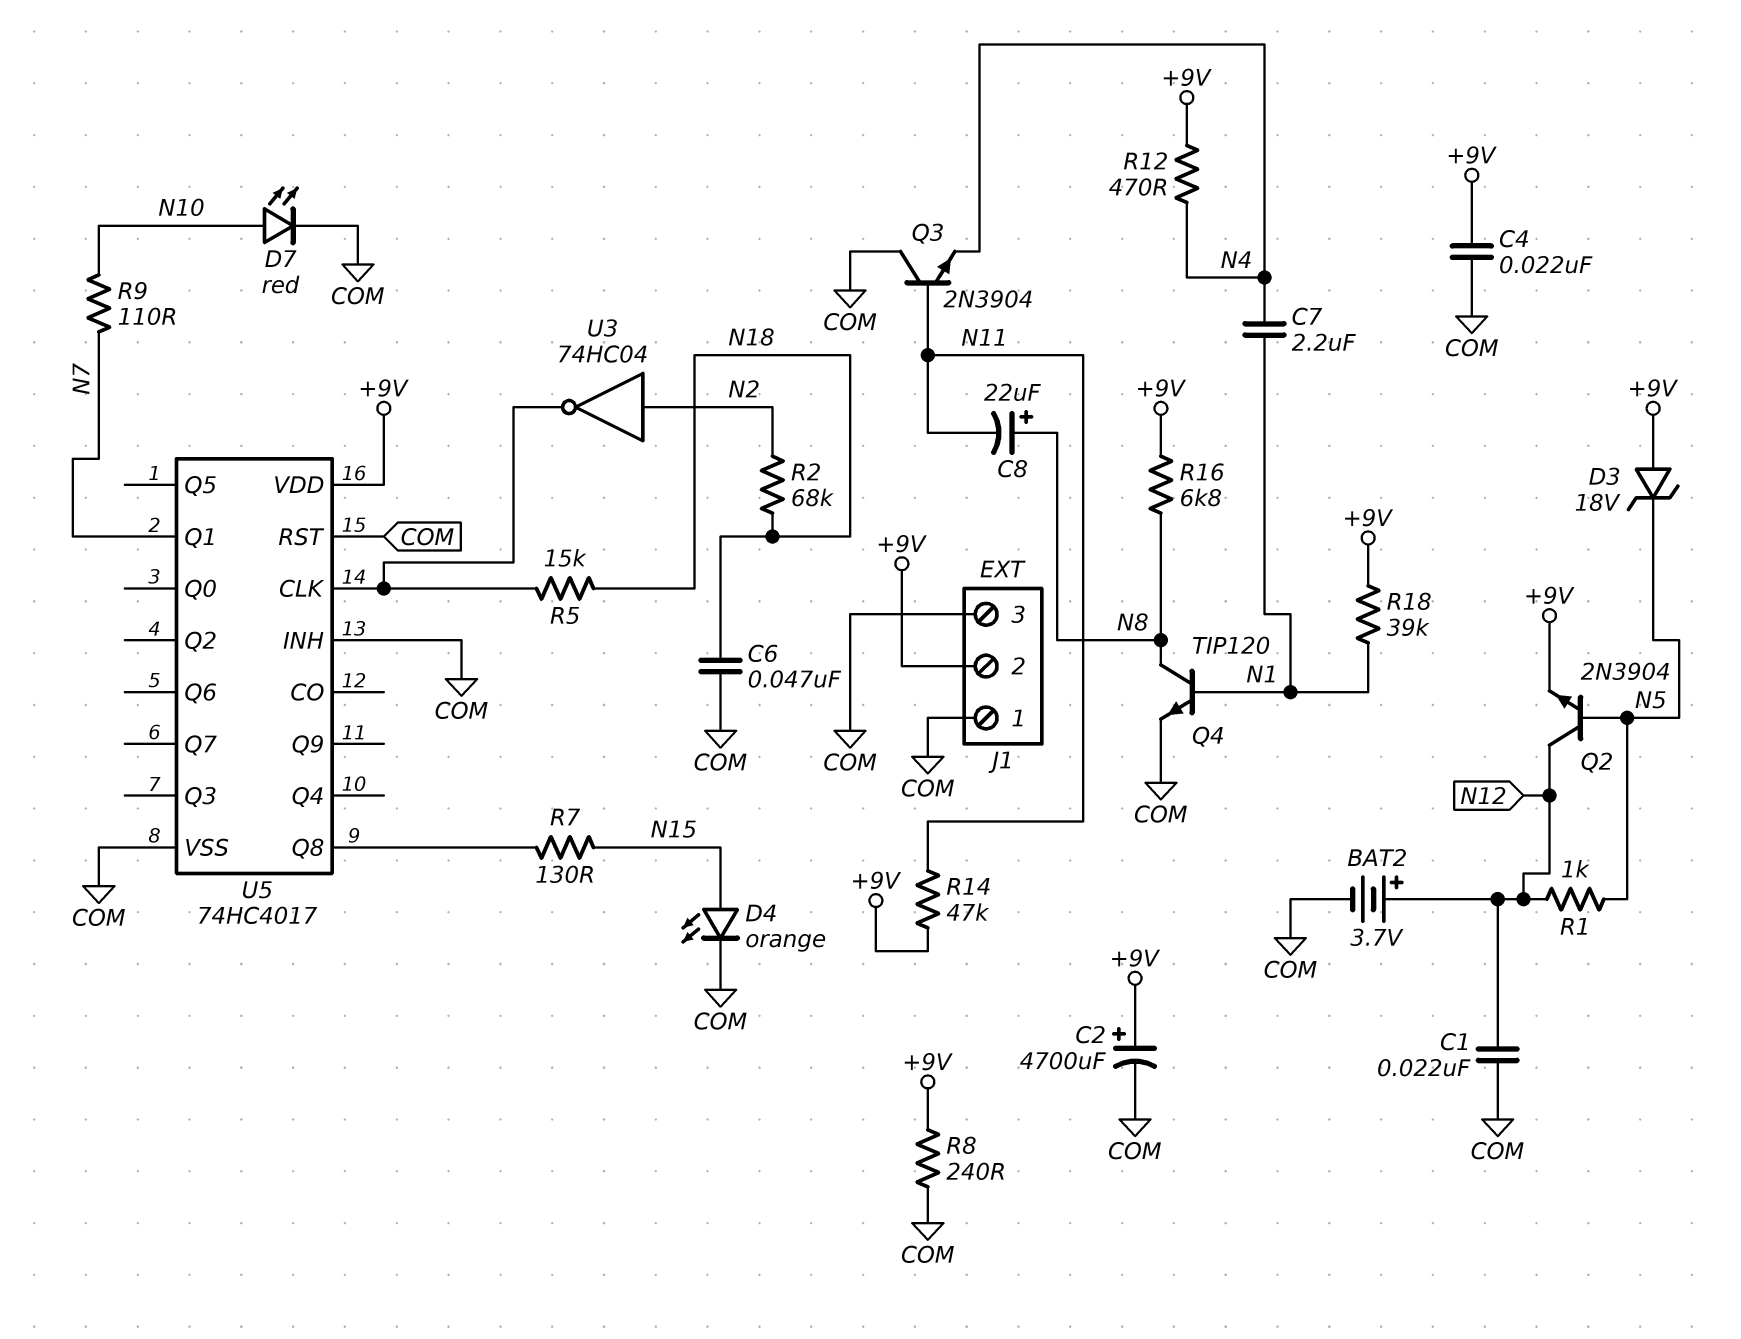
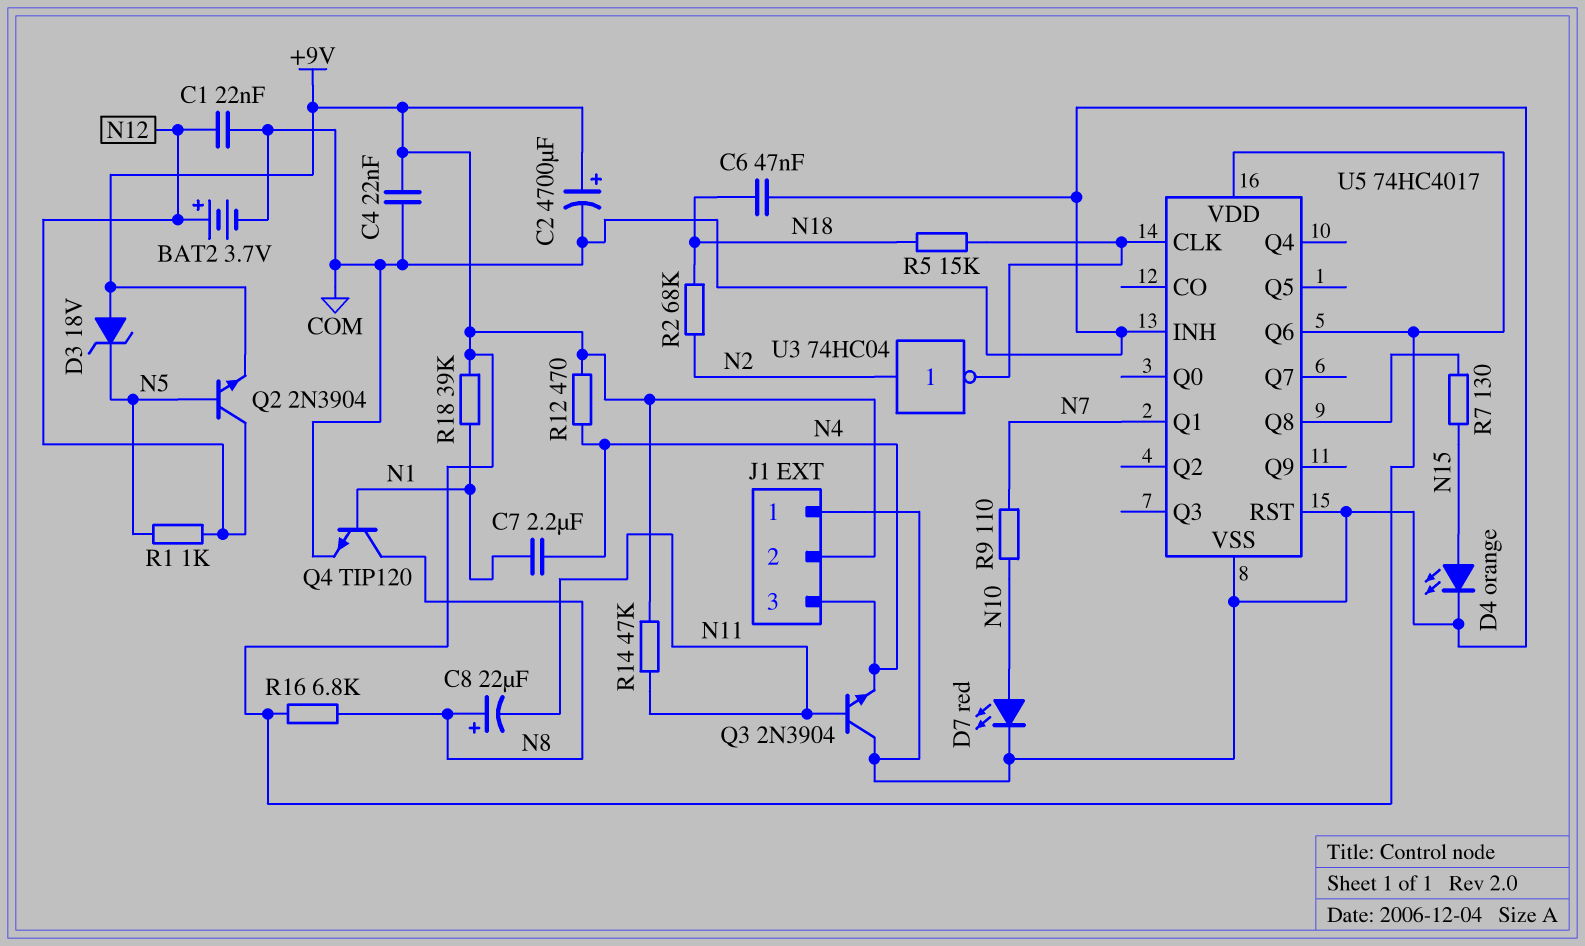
J1 pin 3: COM -> N4
R8: 240 (+9V, COM) -> none
U5 pin Q6: none -> +9V

